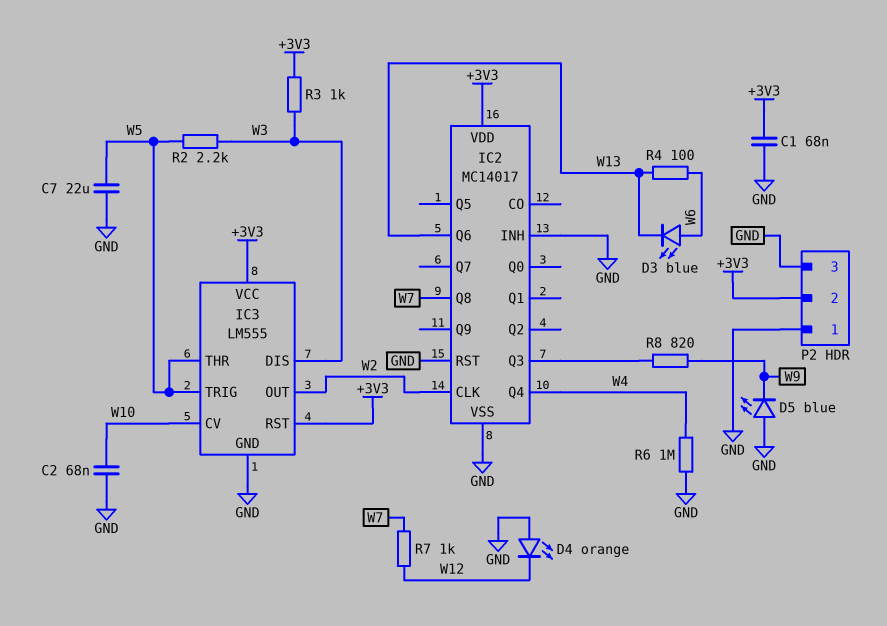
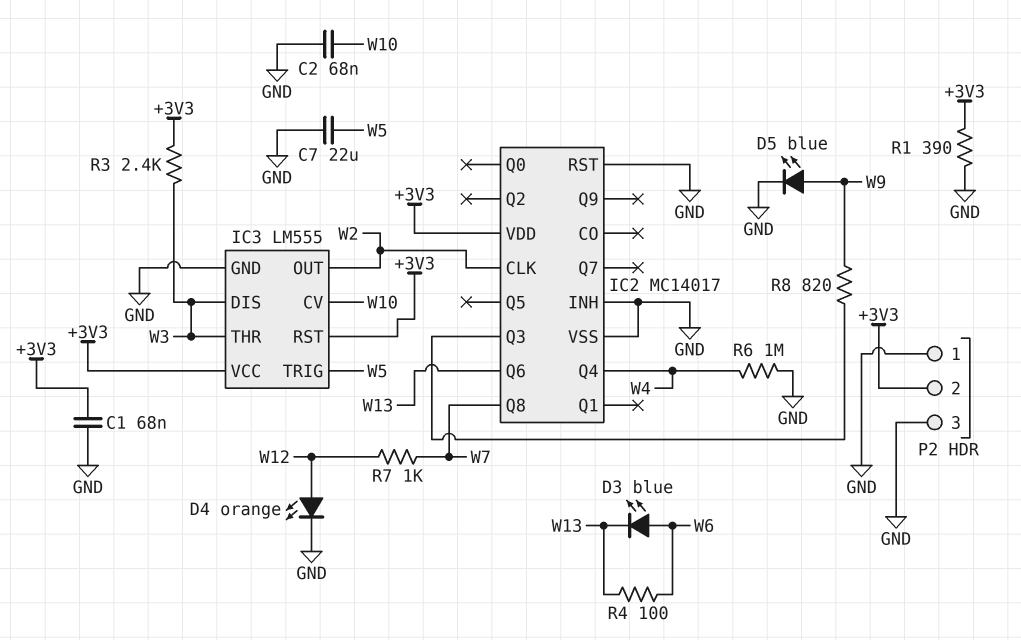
D4: LED orange (A GND, K W12) -> LED orange (A W12, K GND)
D5: LED blue (A GND, K W9) -> LED blue (A W9, K GND)
IC3 pin THR: W5 -> W3
R1: none -> 390 (+3V3, GND)
R2: 2.2k (W3, W5) -> none
R3: 1k (+3V3, W3) -> 2.4k (+3V3, W3)

